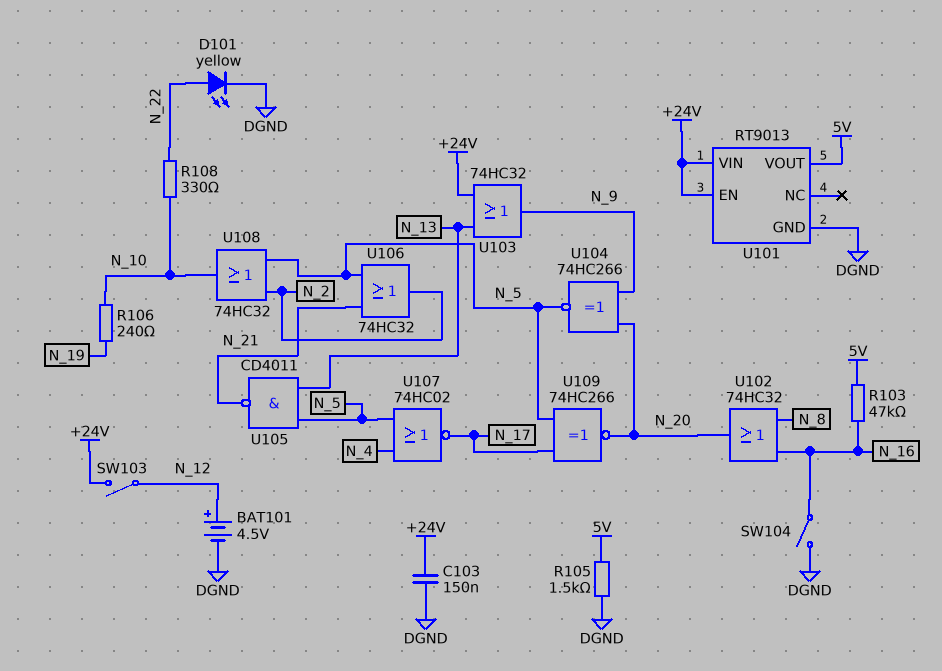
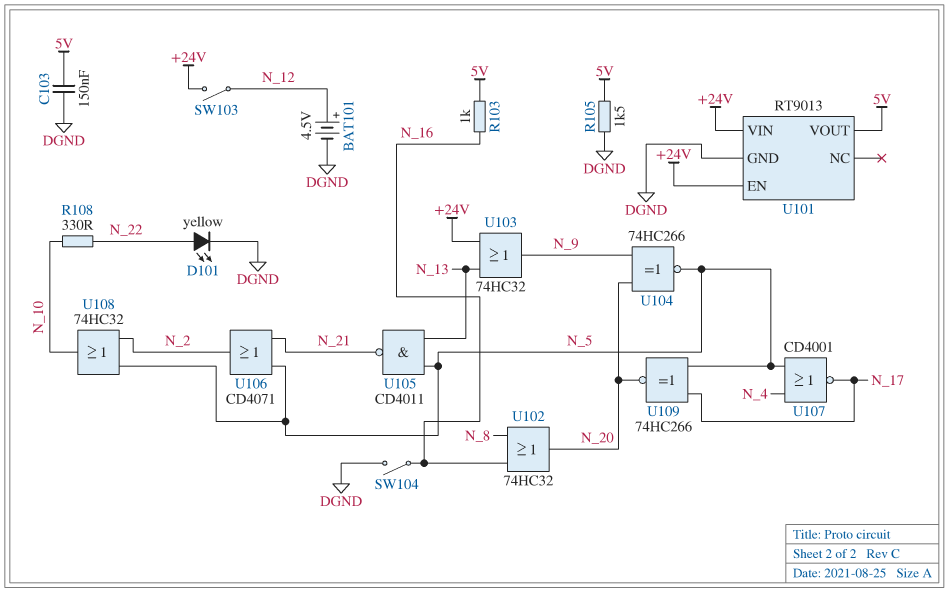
C103: 150nF (+24V, DGND) -> 150nF (5V, DGND)
R103: 47k (5V, N_16) -> 1k (5V, N_16)
R106: 240 (N_10, N_19) -> none
U106: OR 74HC32 (in N_5, in N_21, out N_2) -> OR CD4071 (in N_5, in N_21, out N_2)
U107: NOR 74HC02 (in N_4, in N_5, out N_17) -> NOR CD4001 (in N_4, in N_5, out N_17)

